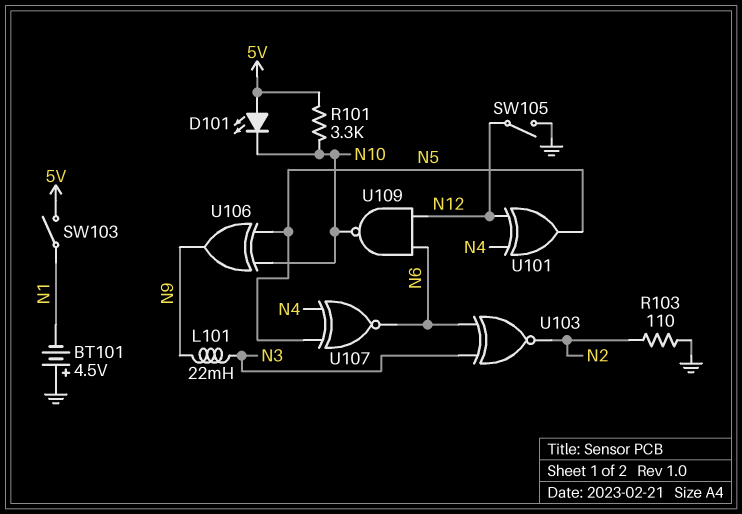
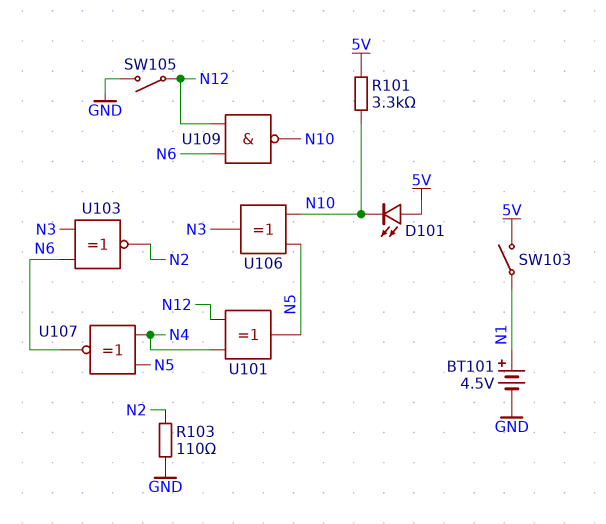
BT101: 4.5V (plus GND, minus N1) -> 4.5V (plus N1, minus GND)
L101: 22mH (N3, N9) -> none
U106: XOR (in N5, in N10, out N9) -> XOR (in N5, in N10, out N3)

